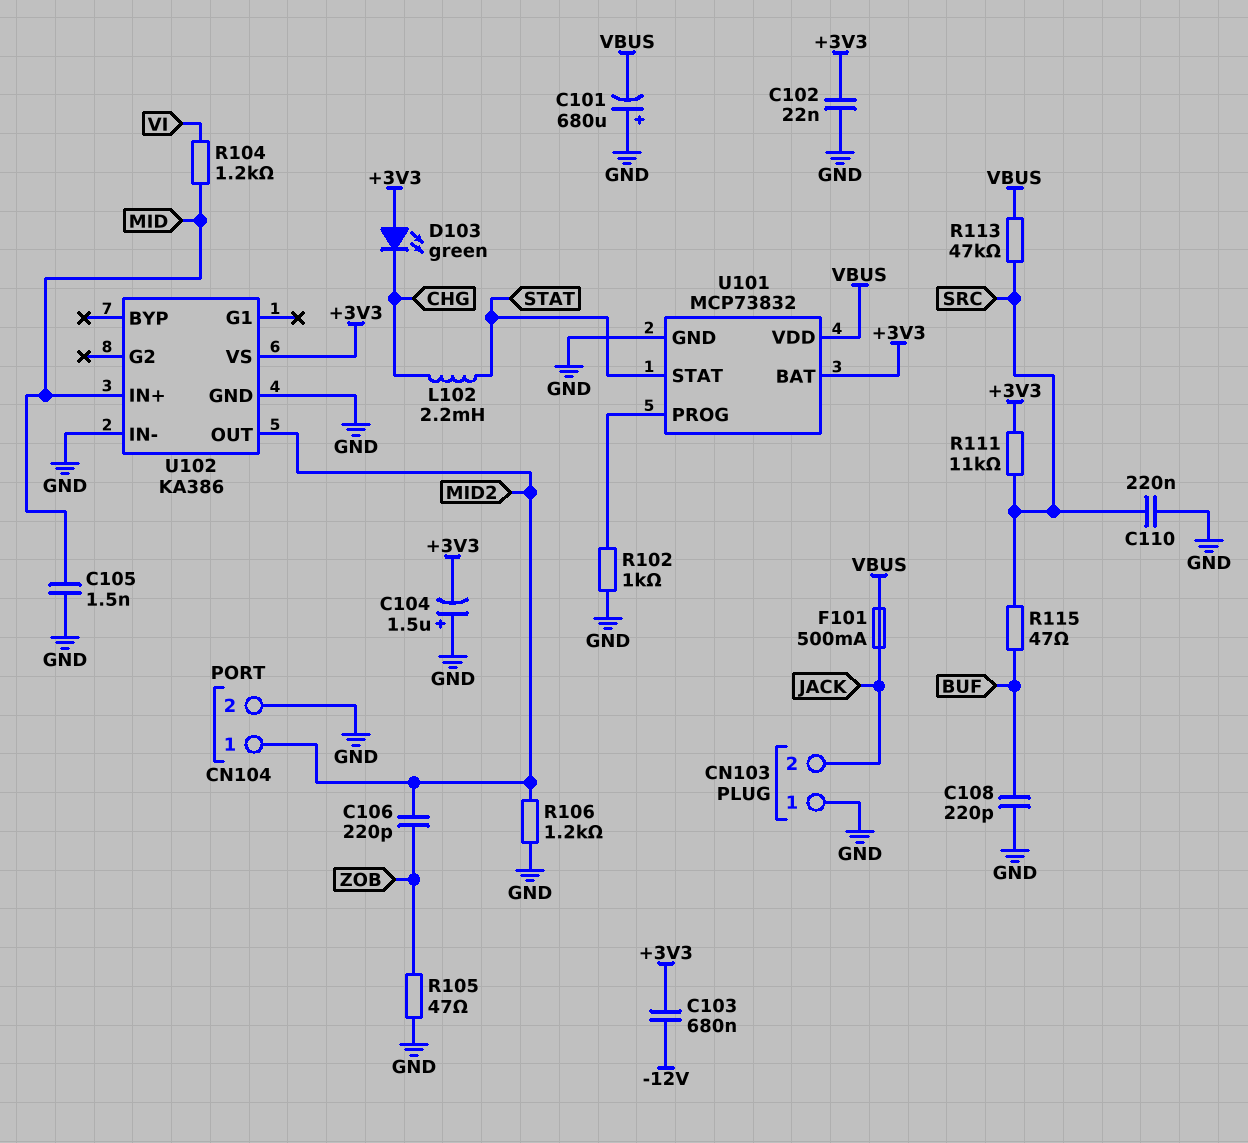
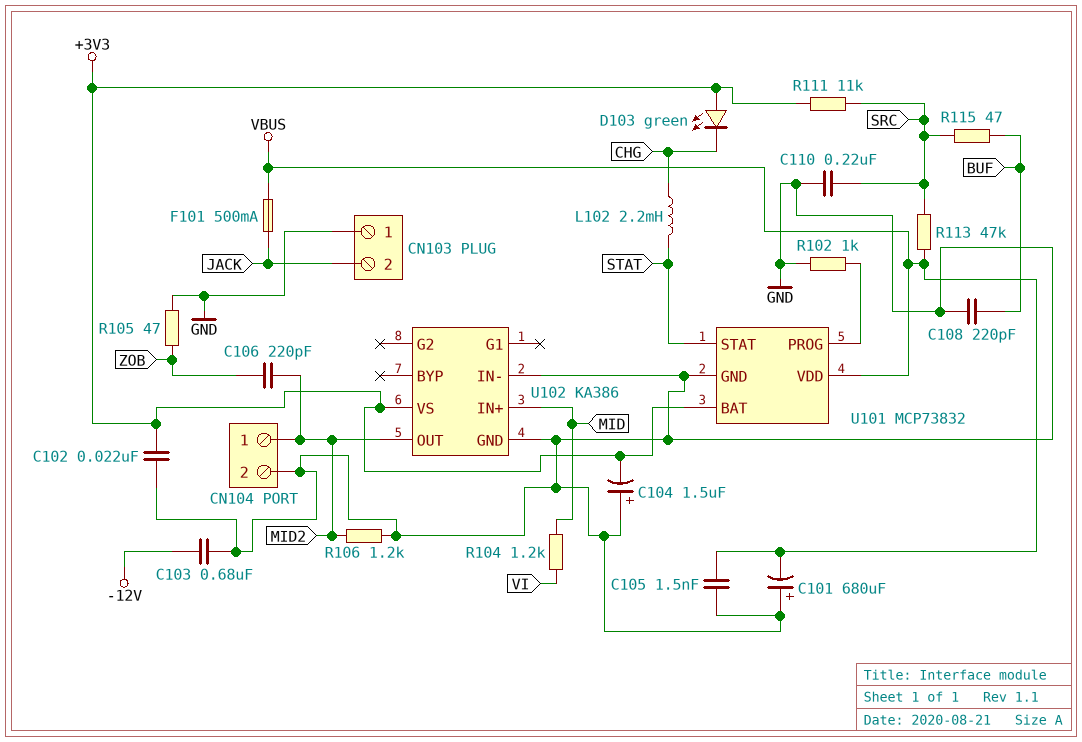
C103: 680nF (+3V3, -12V) -> 680nF (-12V, GND)
C105: 1.5nF (GND, MID) -> 1.5nF (GND, VBUS)

